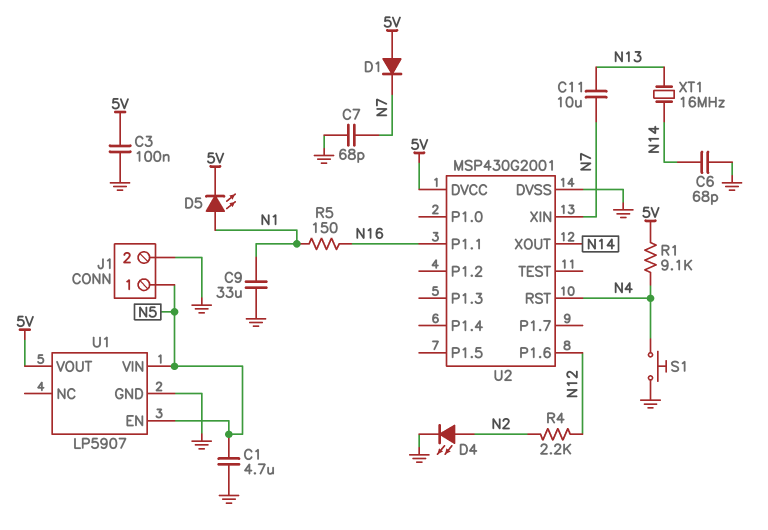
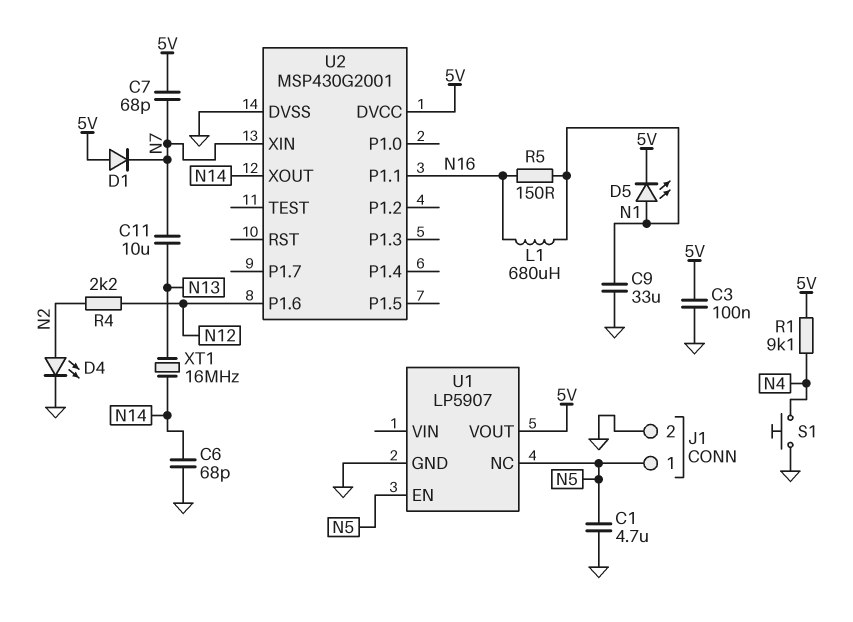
C7: 68pF (GND, N7) -> 68pF (5V, N7)
L1: none -> 680uH (N1, N16)
U1 pin NC: none -> N5
U1 pin VIN: N5 -> none
U2 pin RST: N4 -> none

